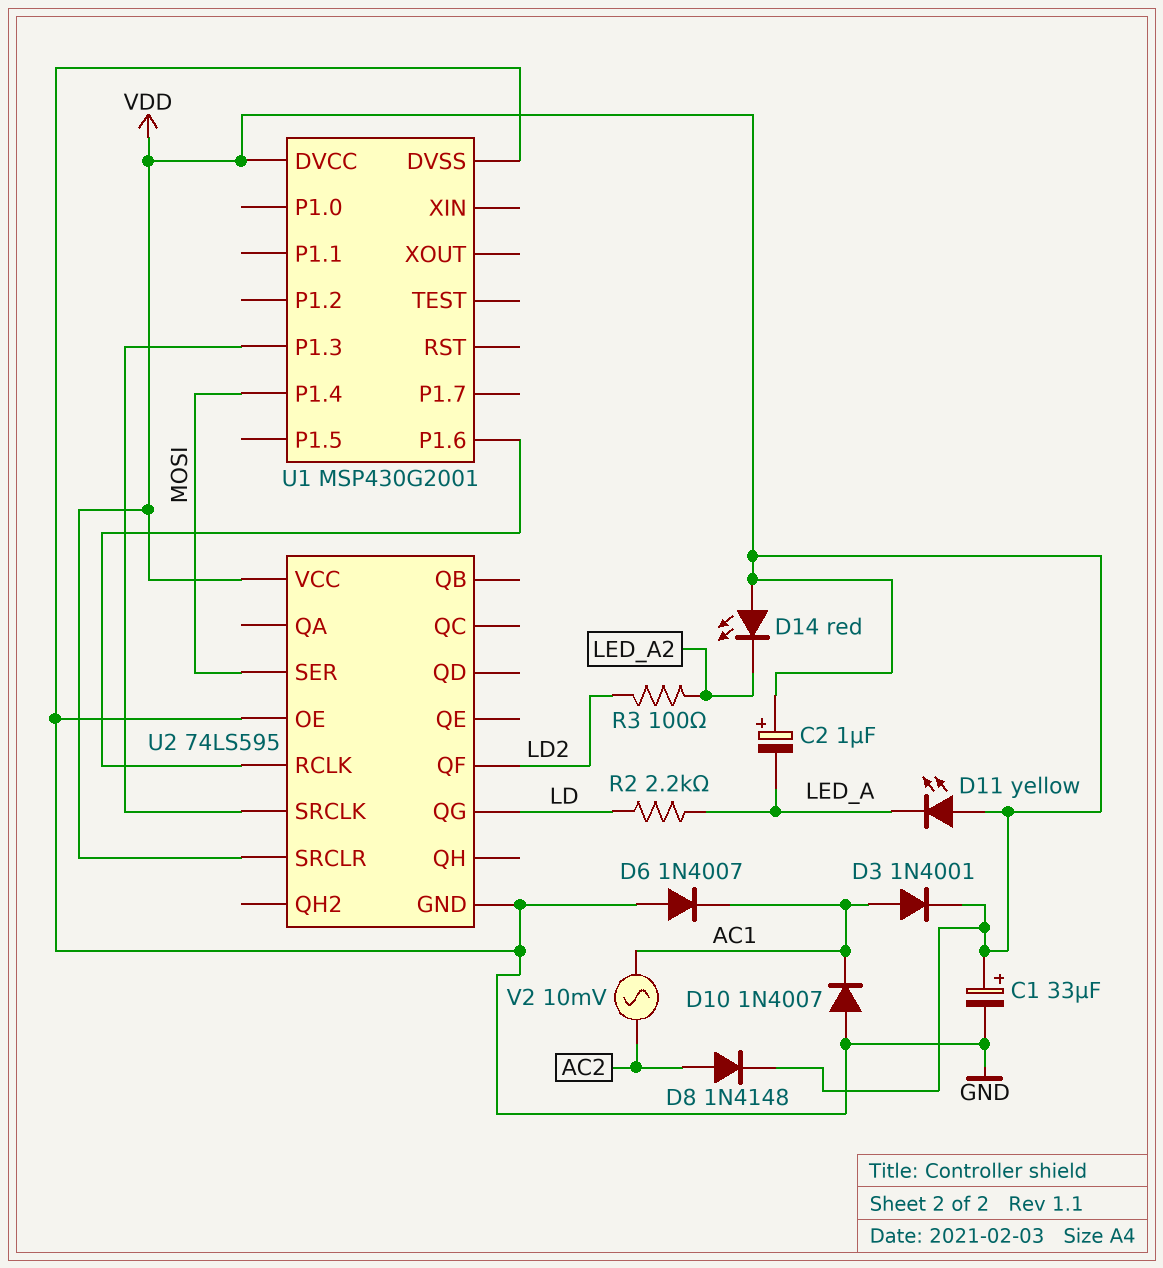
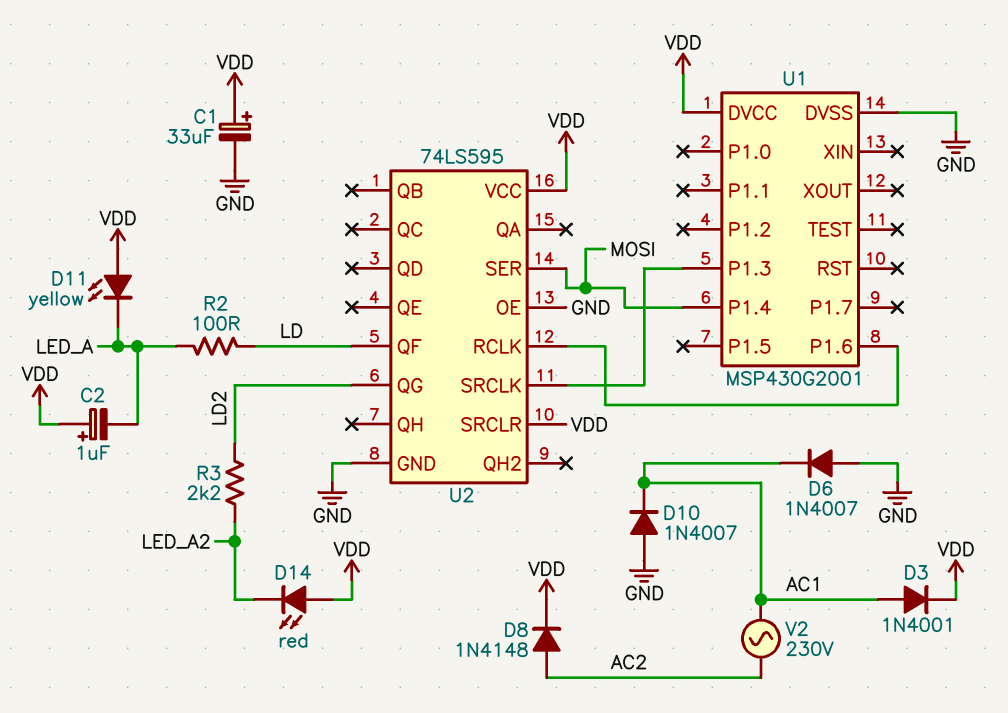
R2: 2.2k (LD, LED_A) -> 100 (LD, LED_A)
R3: 100 (LD2, LED_A2) -> 2.2k (LD2, LED_A2)
U2 pin QF: LD2 -> LD
U2 pin QG: LD -> LD2
V2: AC 10mV (AC1, AC2) -> AC 230V (AC1, AC2)

